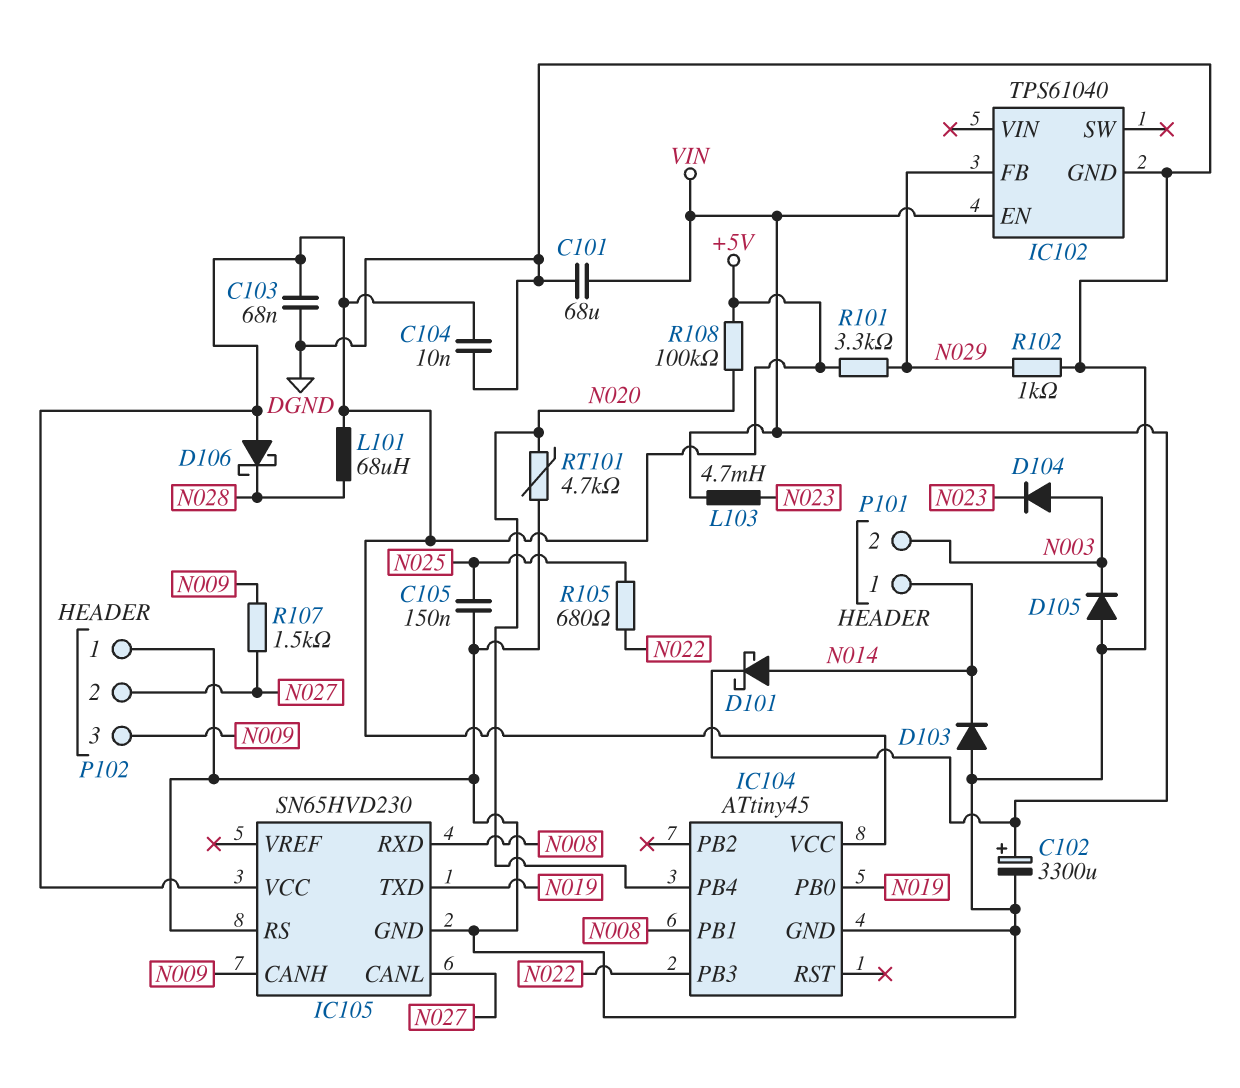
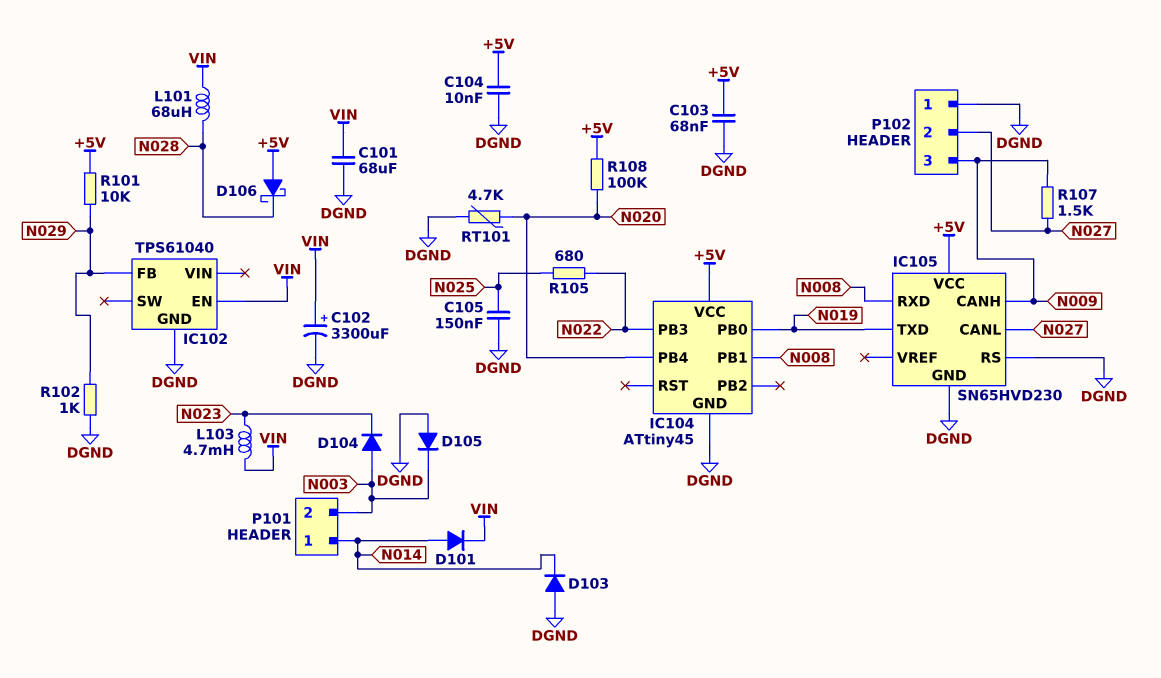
D101: schottky (A N014, K VIN) -> diode (A N014, K VIN)
L101: 68uH (+5V, N028) -> 68uH (N028, VIN)
R101: 3.3k (+5V, N029) -> 10k (+5V, N029)

